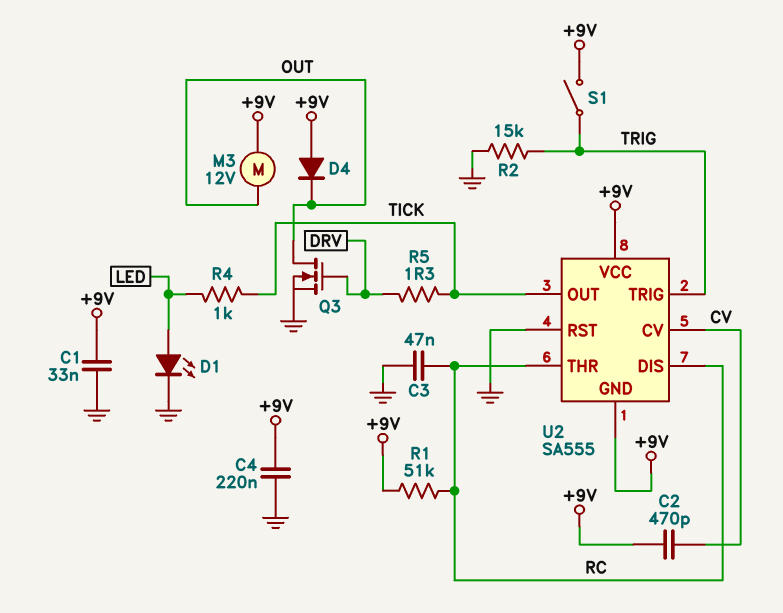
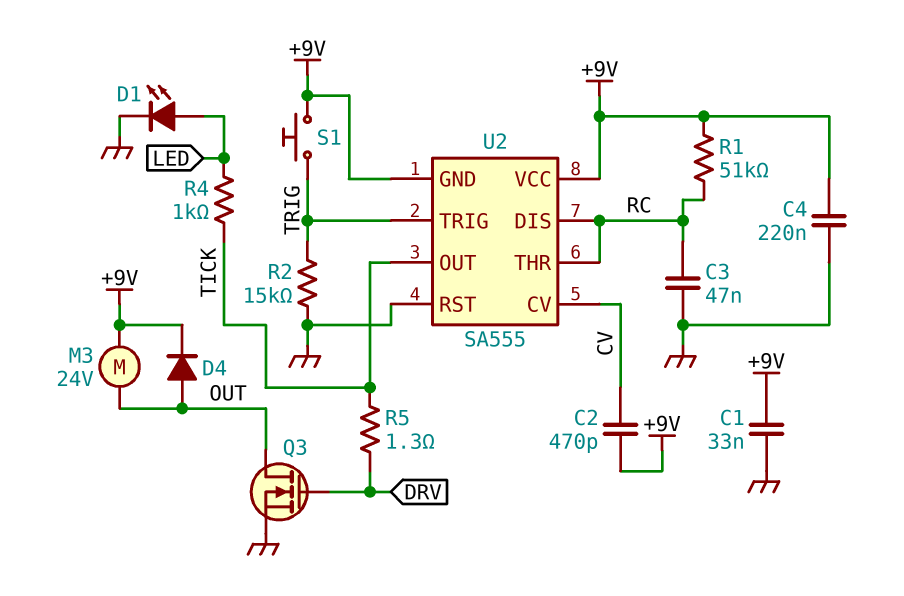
D4: diode (A +9V, K OUT) -> diode (A OUT, K +9V)
M3: motor 12V (+9V, OUT) -> motor 24V (+9V, OUT)
S1: switch (+9V, TRIG) -> button (+9V, TRIG)

